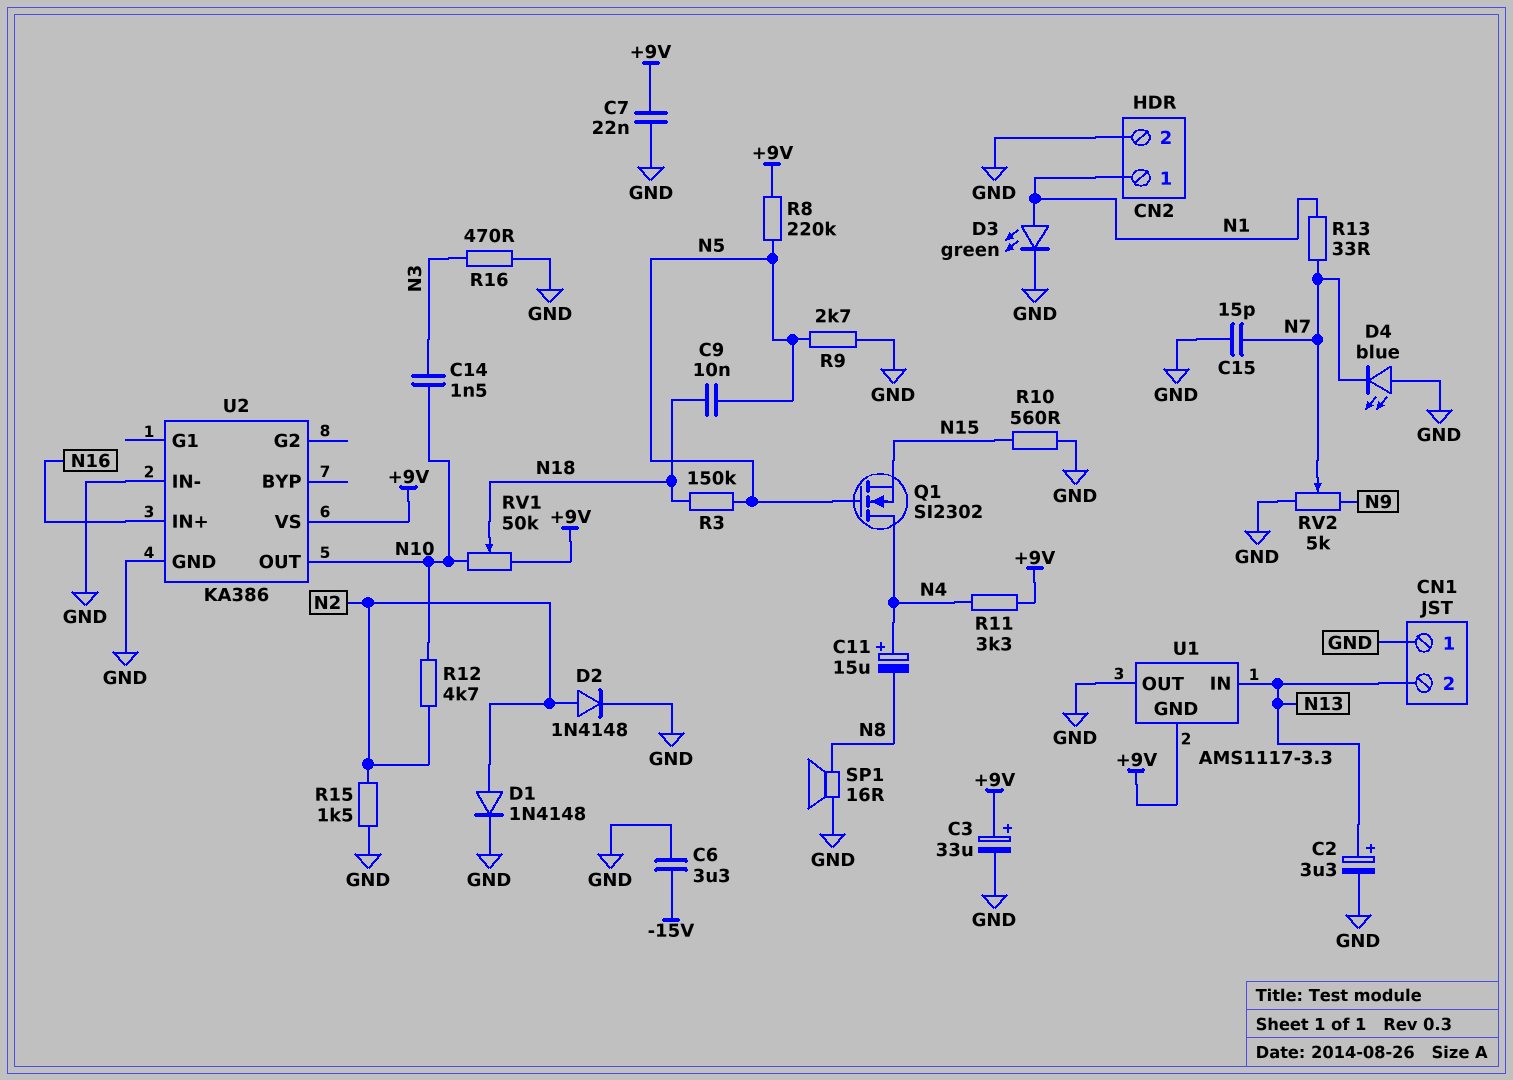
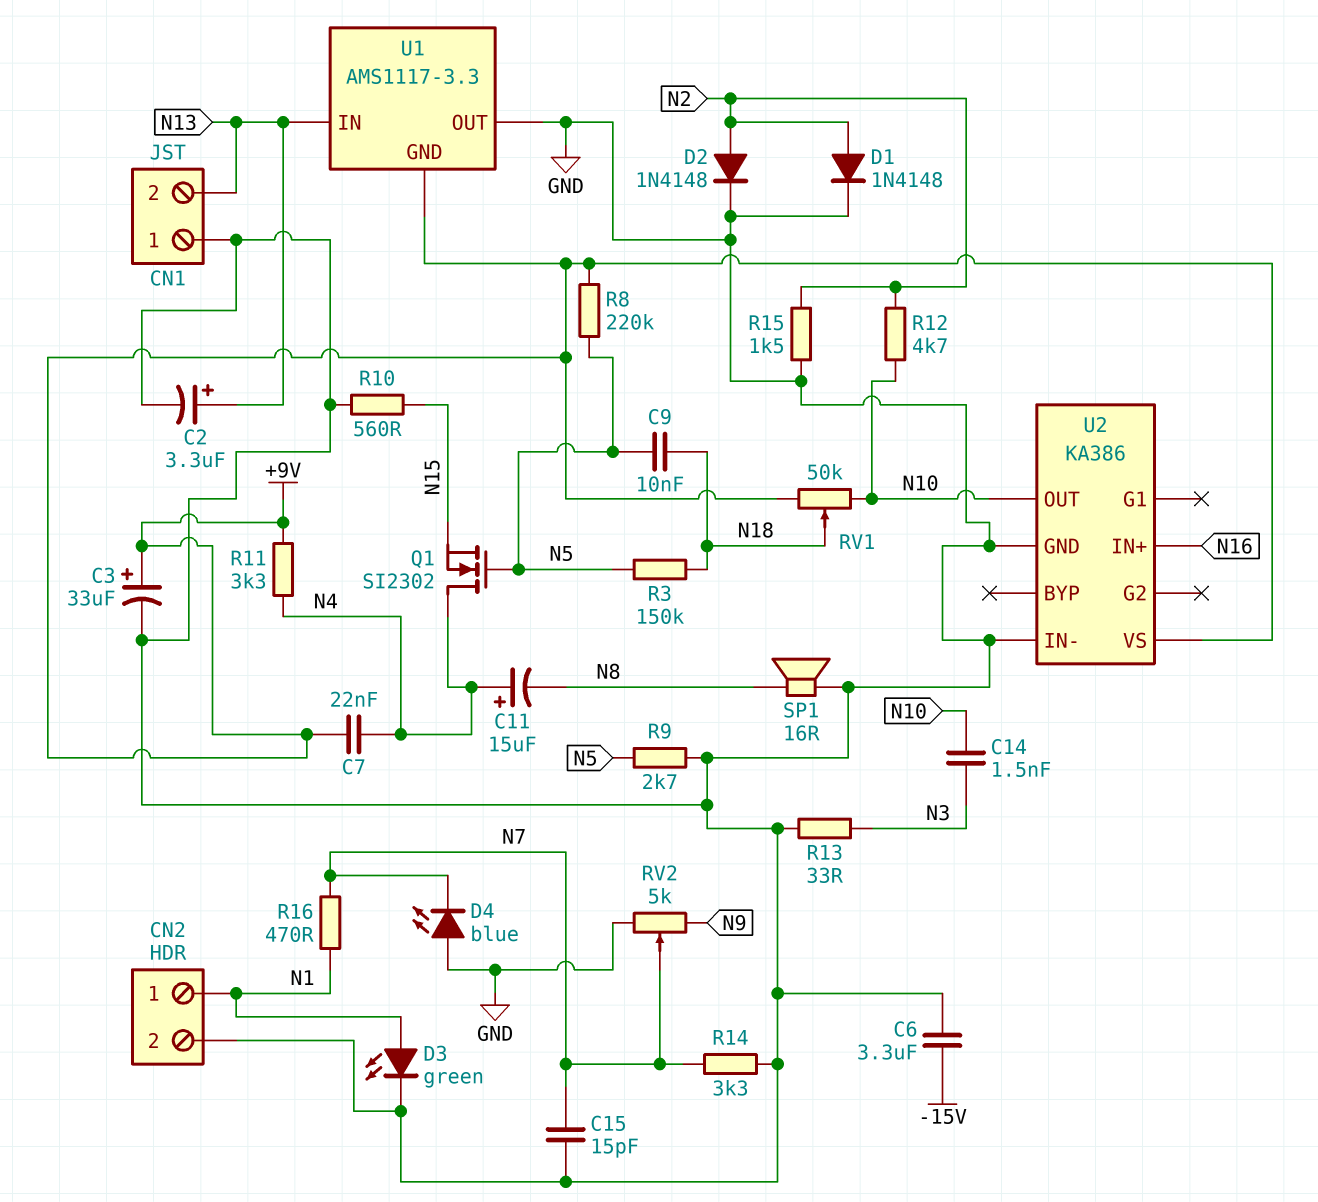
C7: 22nF (+9V, GND) -> 22nF (+9V, N4)
R13: 33 (N1, N7) -> 33 (GND, N3)
R14: none -> 3.3k (GND, N7)
R16: 470 (GND, N3) -> 470 (N1, N7)

